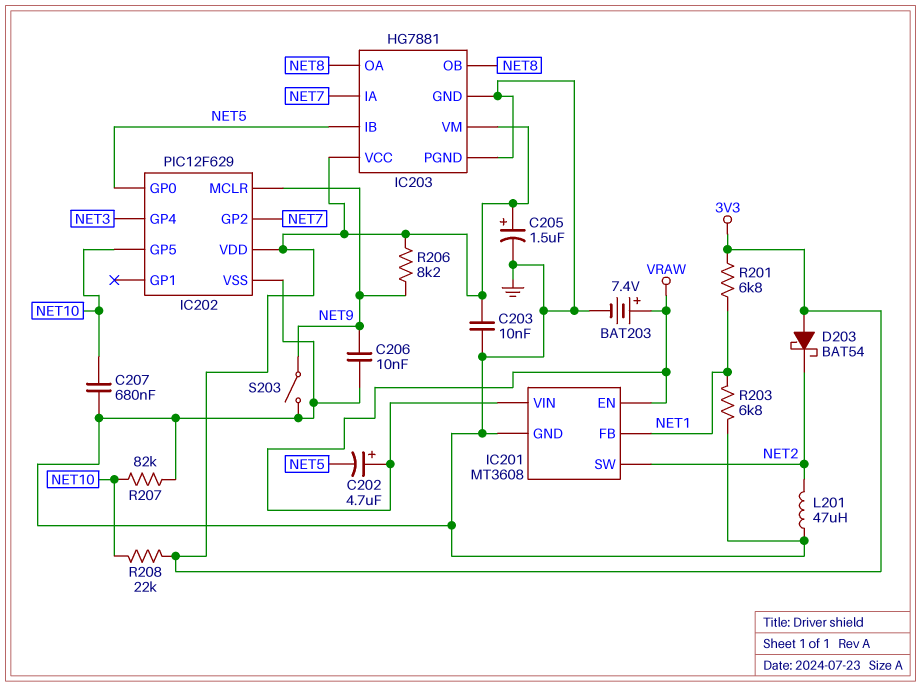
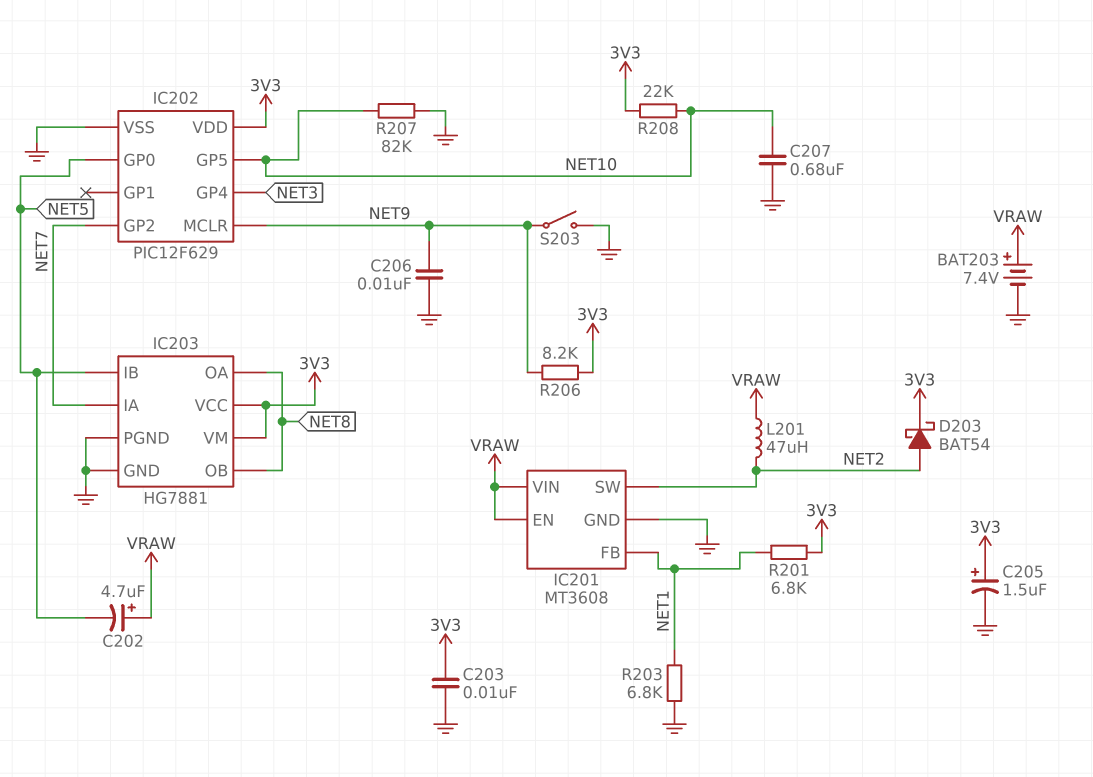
D203: schottky BAT54 (A 3V3, K NET2) -> schottky BAT54 (A NET2, K 3V3)
L201: 47uH (GND, NET2) -> 47uH (NET2, VRAW)

